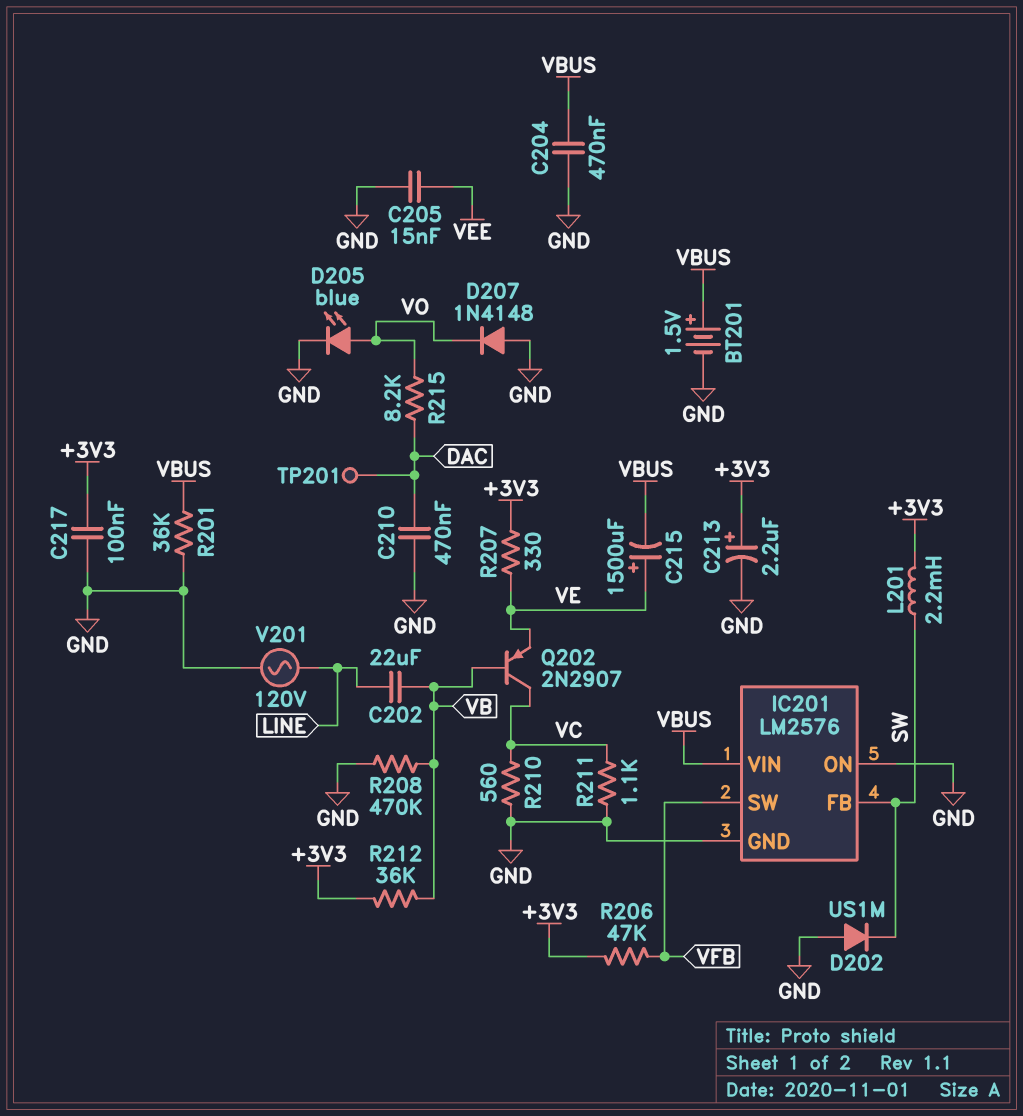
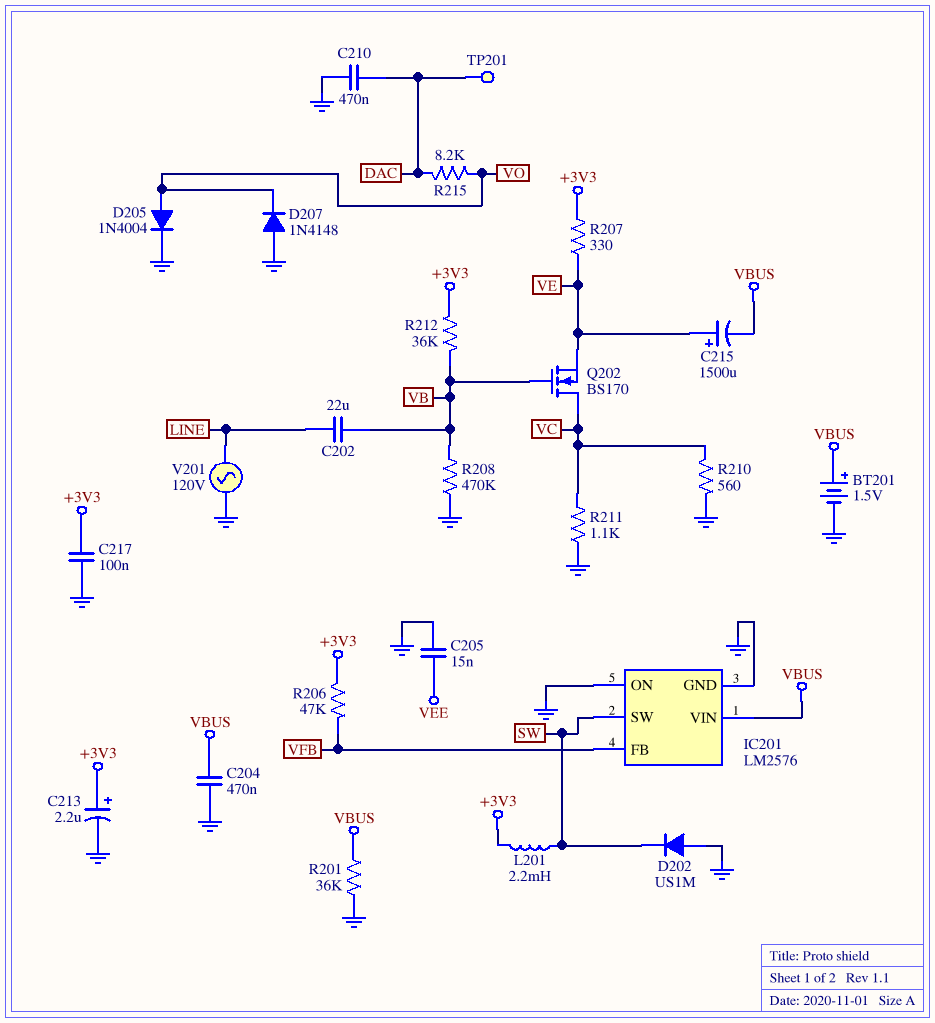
D205: LED blue (A VO, K GND) -> diode 1N4004 (A VO, K GND)
IC201 pin FB: SW -> VFB
IC201 pin SW: VFB -> SW
Q202: PNP 2N2907 (B VB, C VC, E VE) -> NMOS BS170 (G VB, D VC, S VE)

